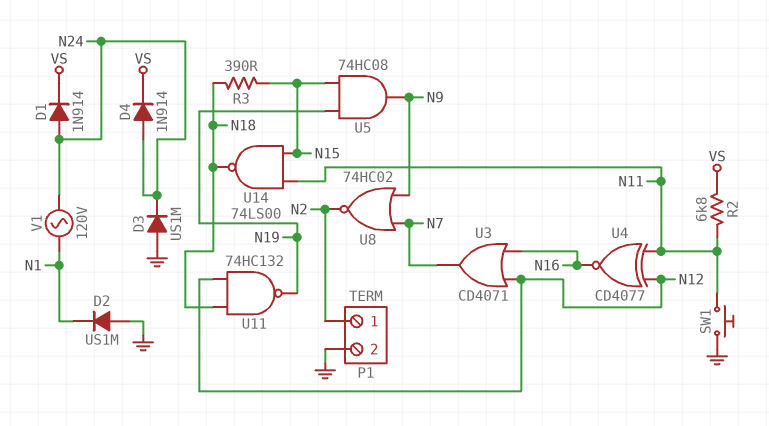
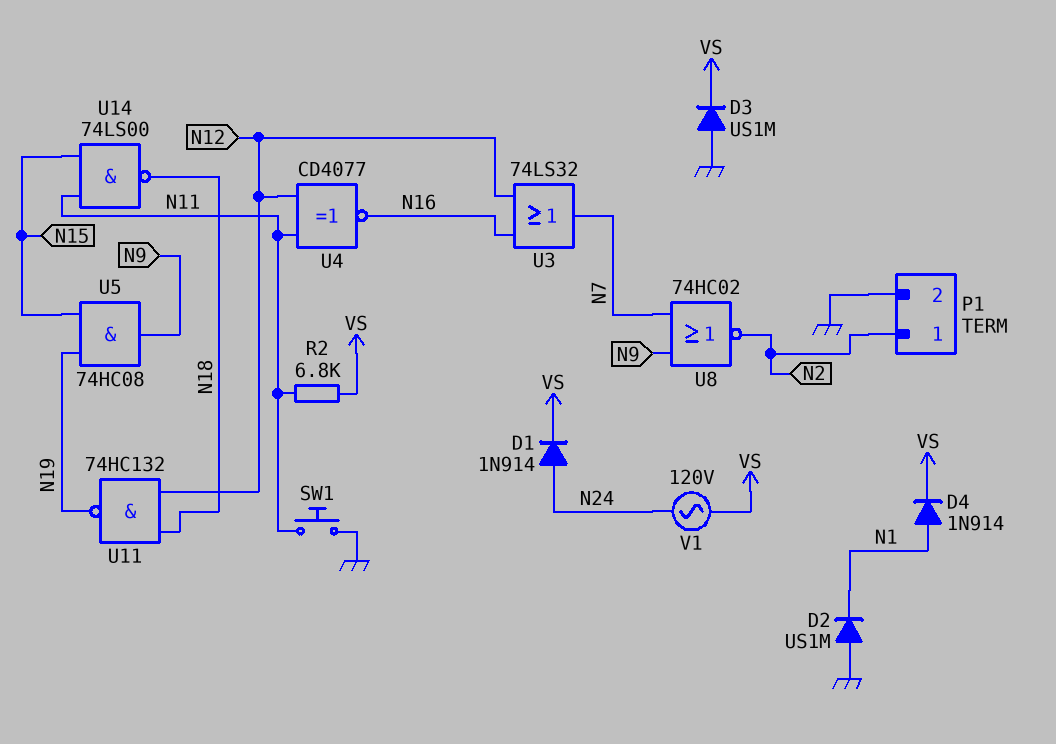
D3: diode US1M (A GND, K N24) -> diode US1M (A GND, K VS)
D4: diode 1N914 (A N24, K VS) -> diode 1N914 (A N1, K VS)
R3: 390 (N15, N18) -> none
U3: OR CD4071 (in N12, in N16, out N7) -> OR 74LS32 (in N12, in N16, out N7)
V1: AC 120V (N1, N24) -> AC 120V (N24, VS)

